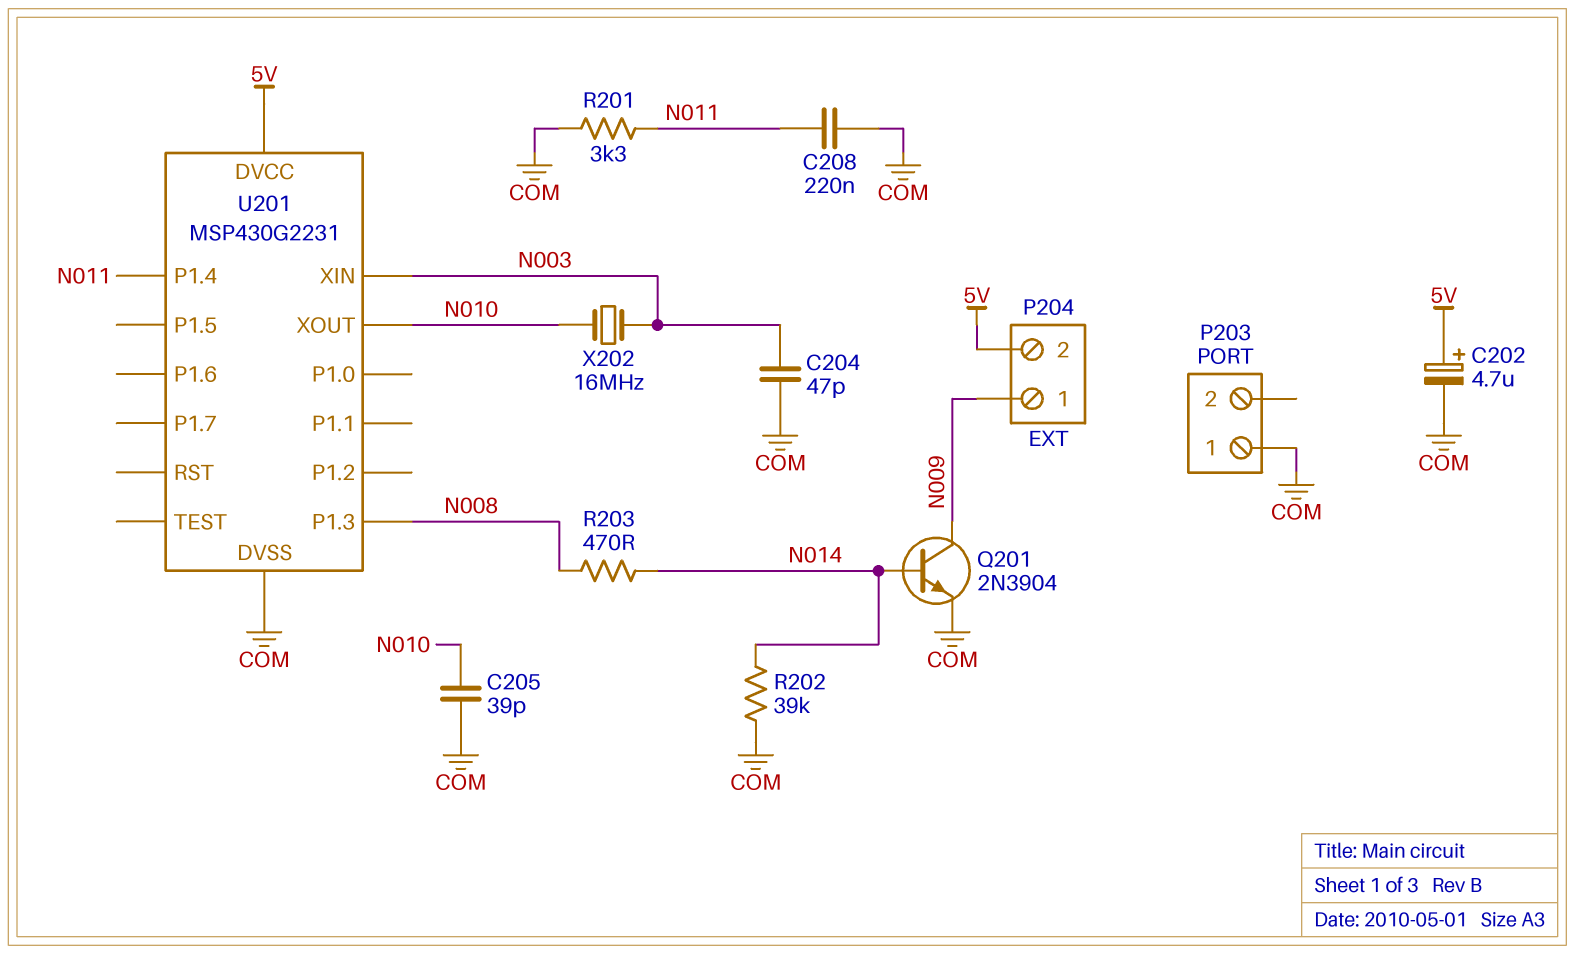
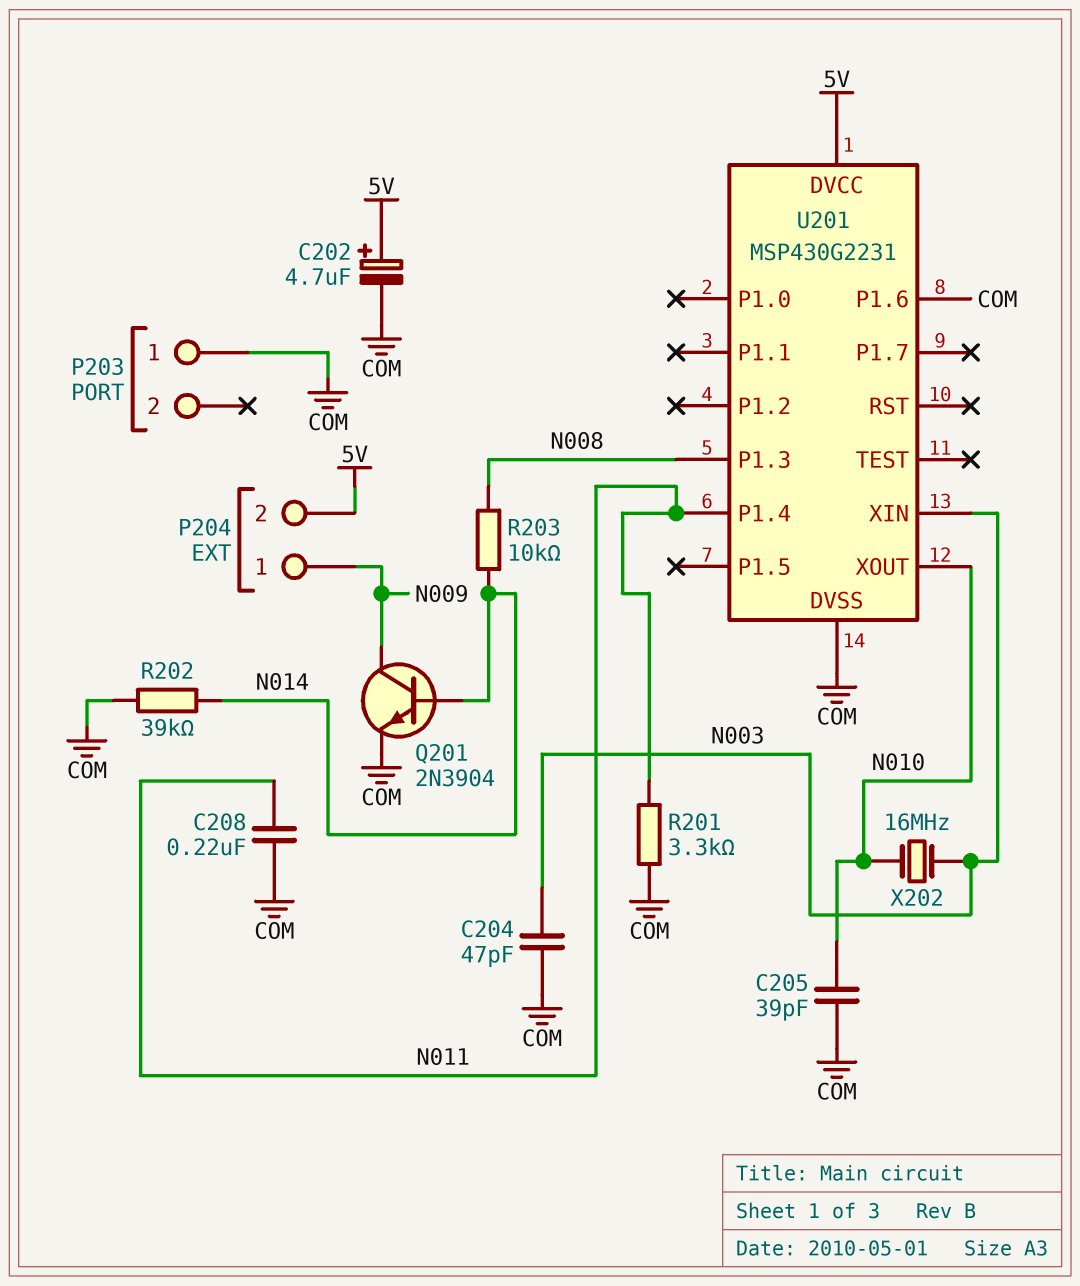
R203: 470 (N008, N014) -> 10k (N008, N014)
U201 pin P1.6: none -> COM

